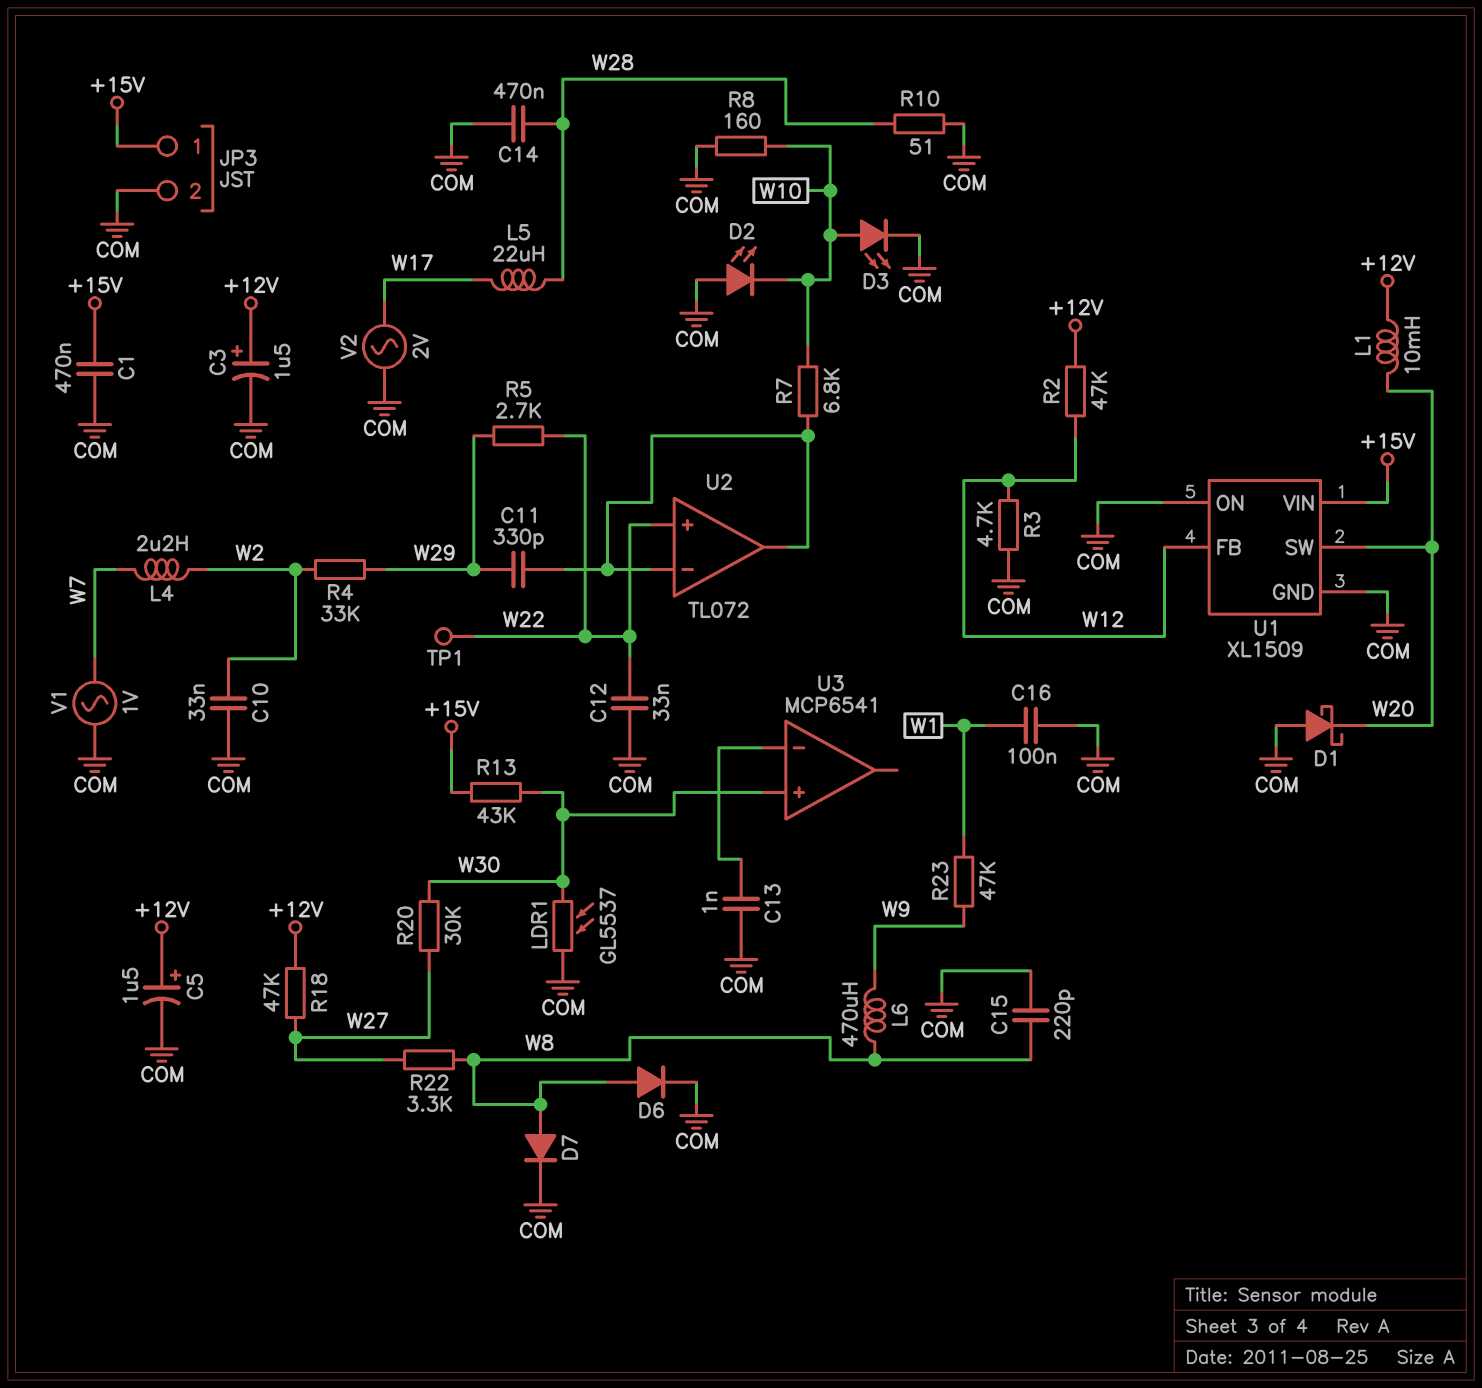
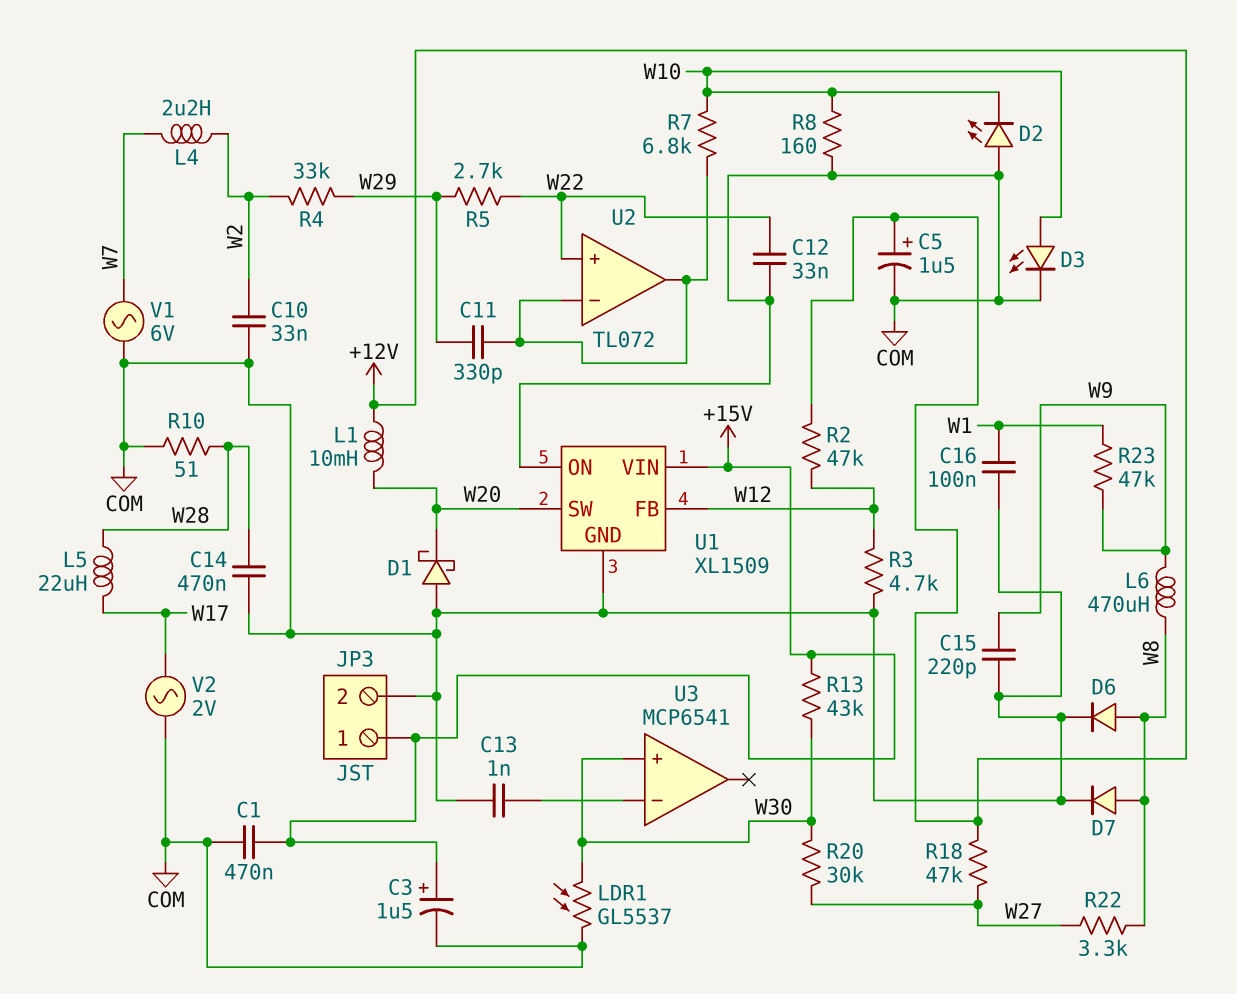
C3: 1.5uF (plus +12V, minus COM) -> 1.5uF (plus +15V, minus COM)
C15: 220pF (COM, W8) -> 220pF (COM, W9)
TP1: test point (W22) -> none
V1: AC 1V (COM, W7) -> AC 6V (COM, W7)

